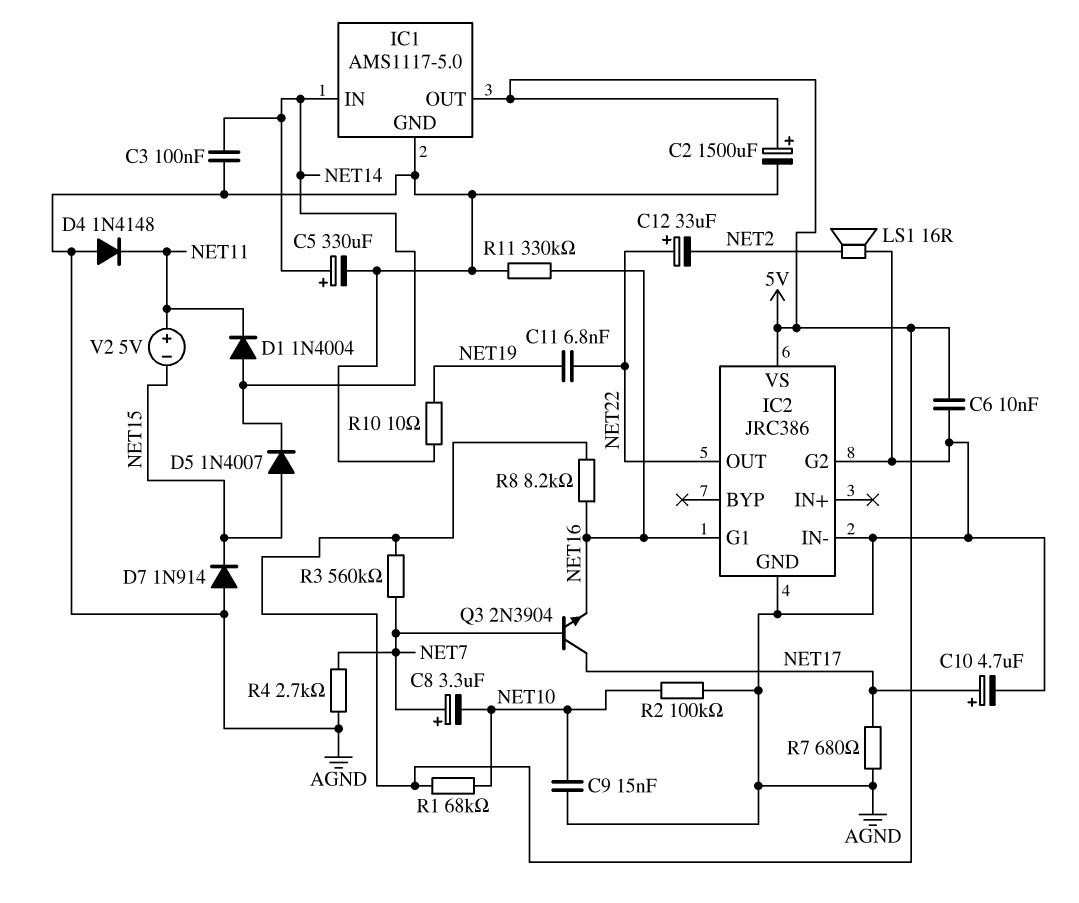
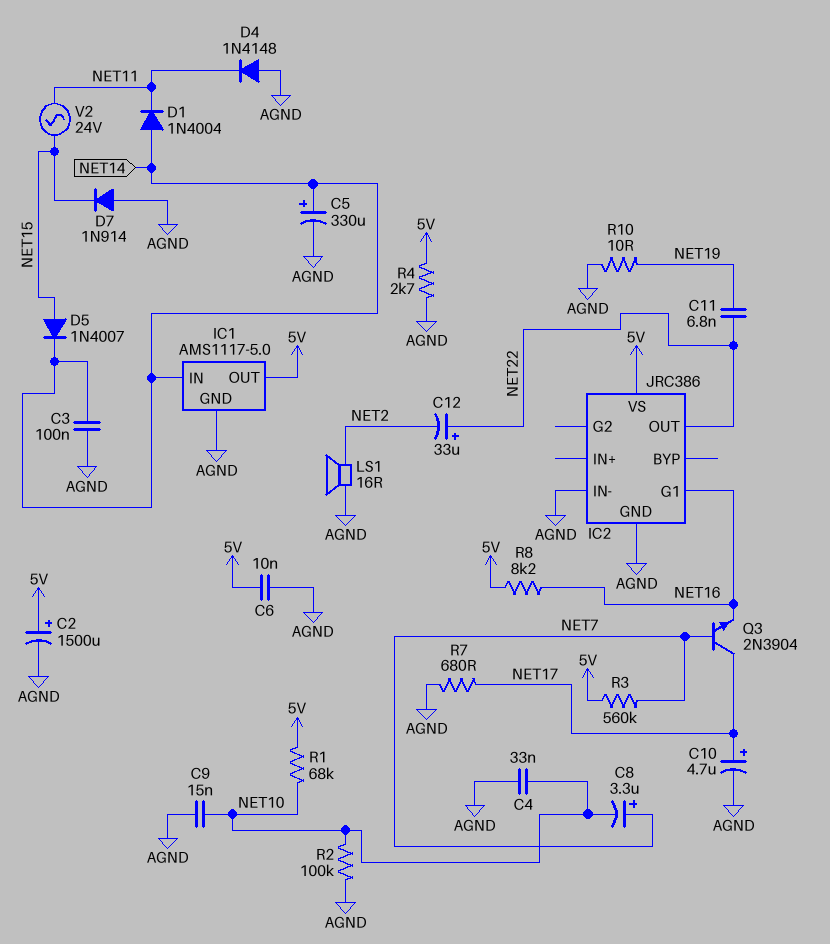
C4: none -> 33nF (AGND, NET10)
IC2 pin G2: AGND -> none
R4: 2.7k (AGND, NET7) -> 2.7k (5V, AGND)
R11: 330k (AGND, NET16) -> none
V2: 5V (plus NET11, minus NET15) -> AC 24V (NET11, NET15)

